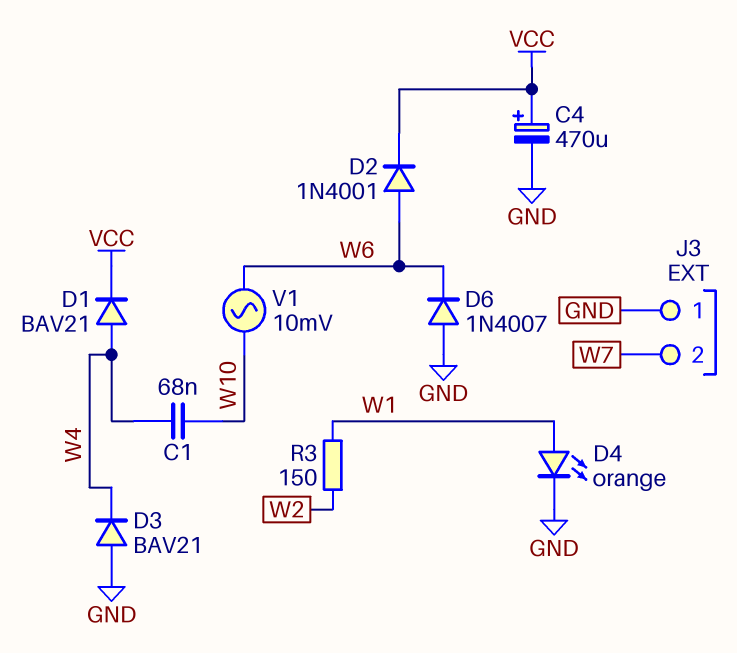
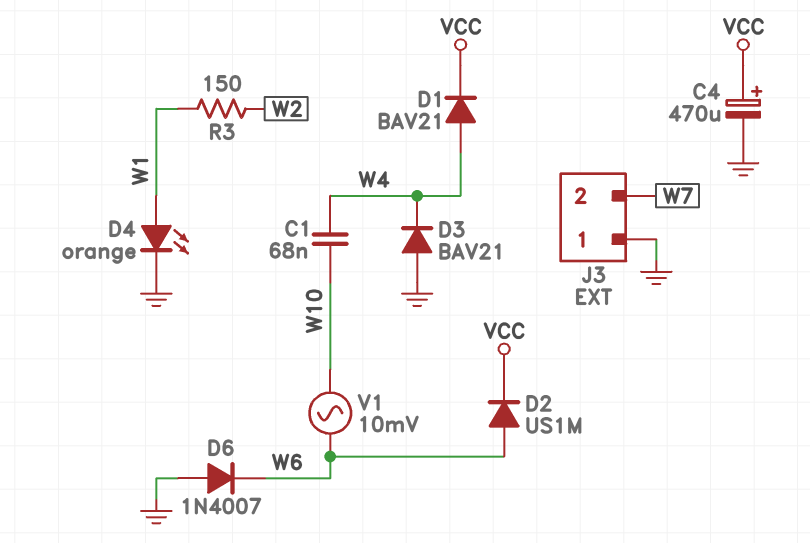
D2: diode 1N4001 (A W6, K VCC) -> diode US1M (A W6, K VCC)

